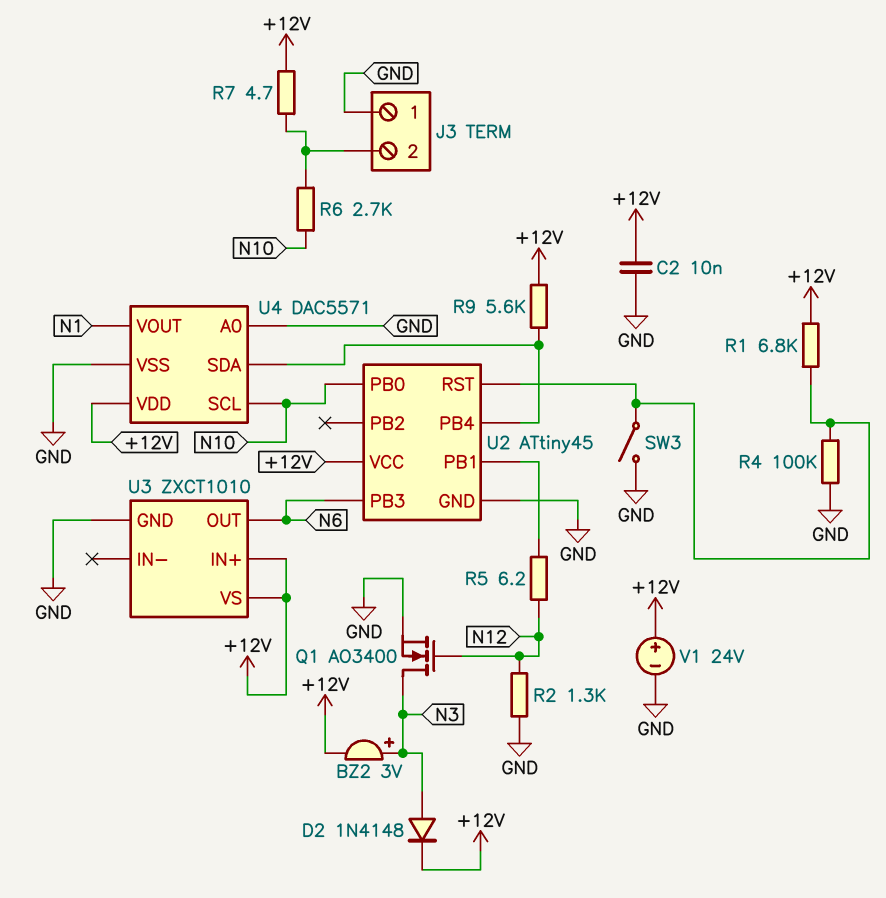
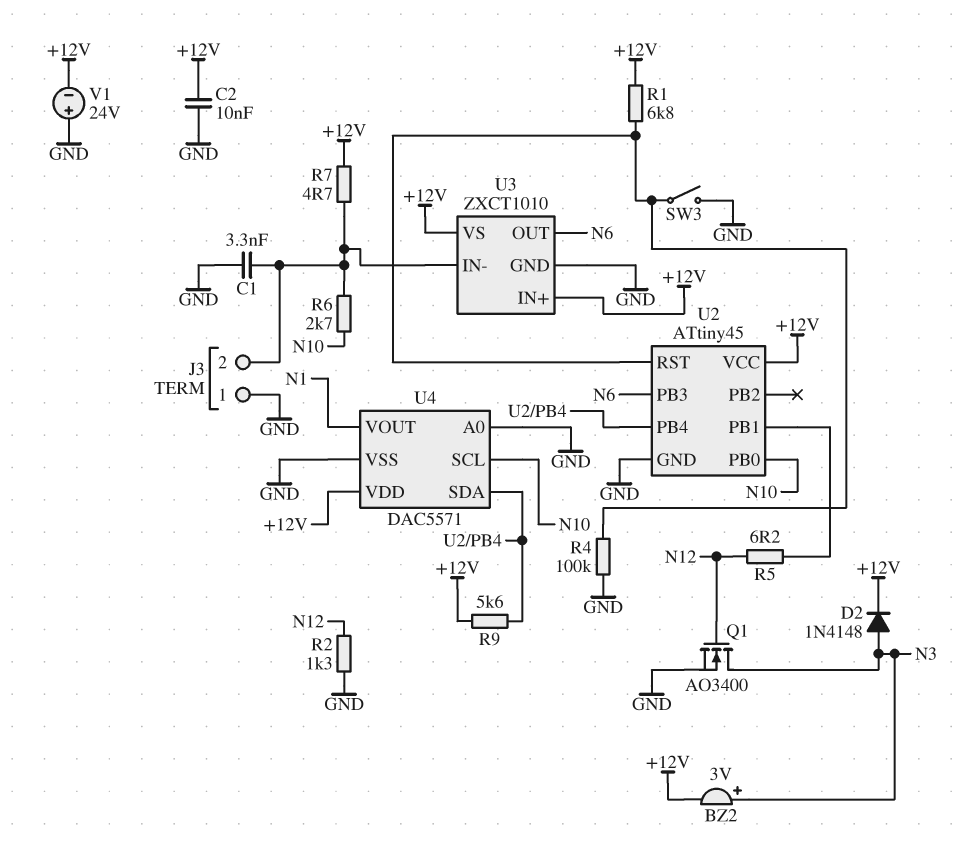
C1: none -> 3.3nF (GND, J3/2)
U3 pin IN-: none -> J3/2
V1: 24V (plus +12V, minus GND) -> 24V (plus GND, minus +12V)

